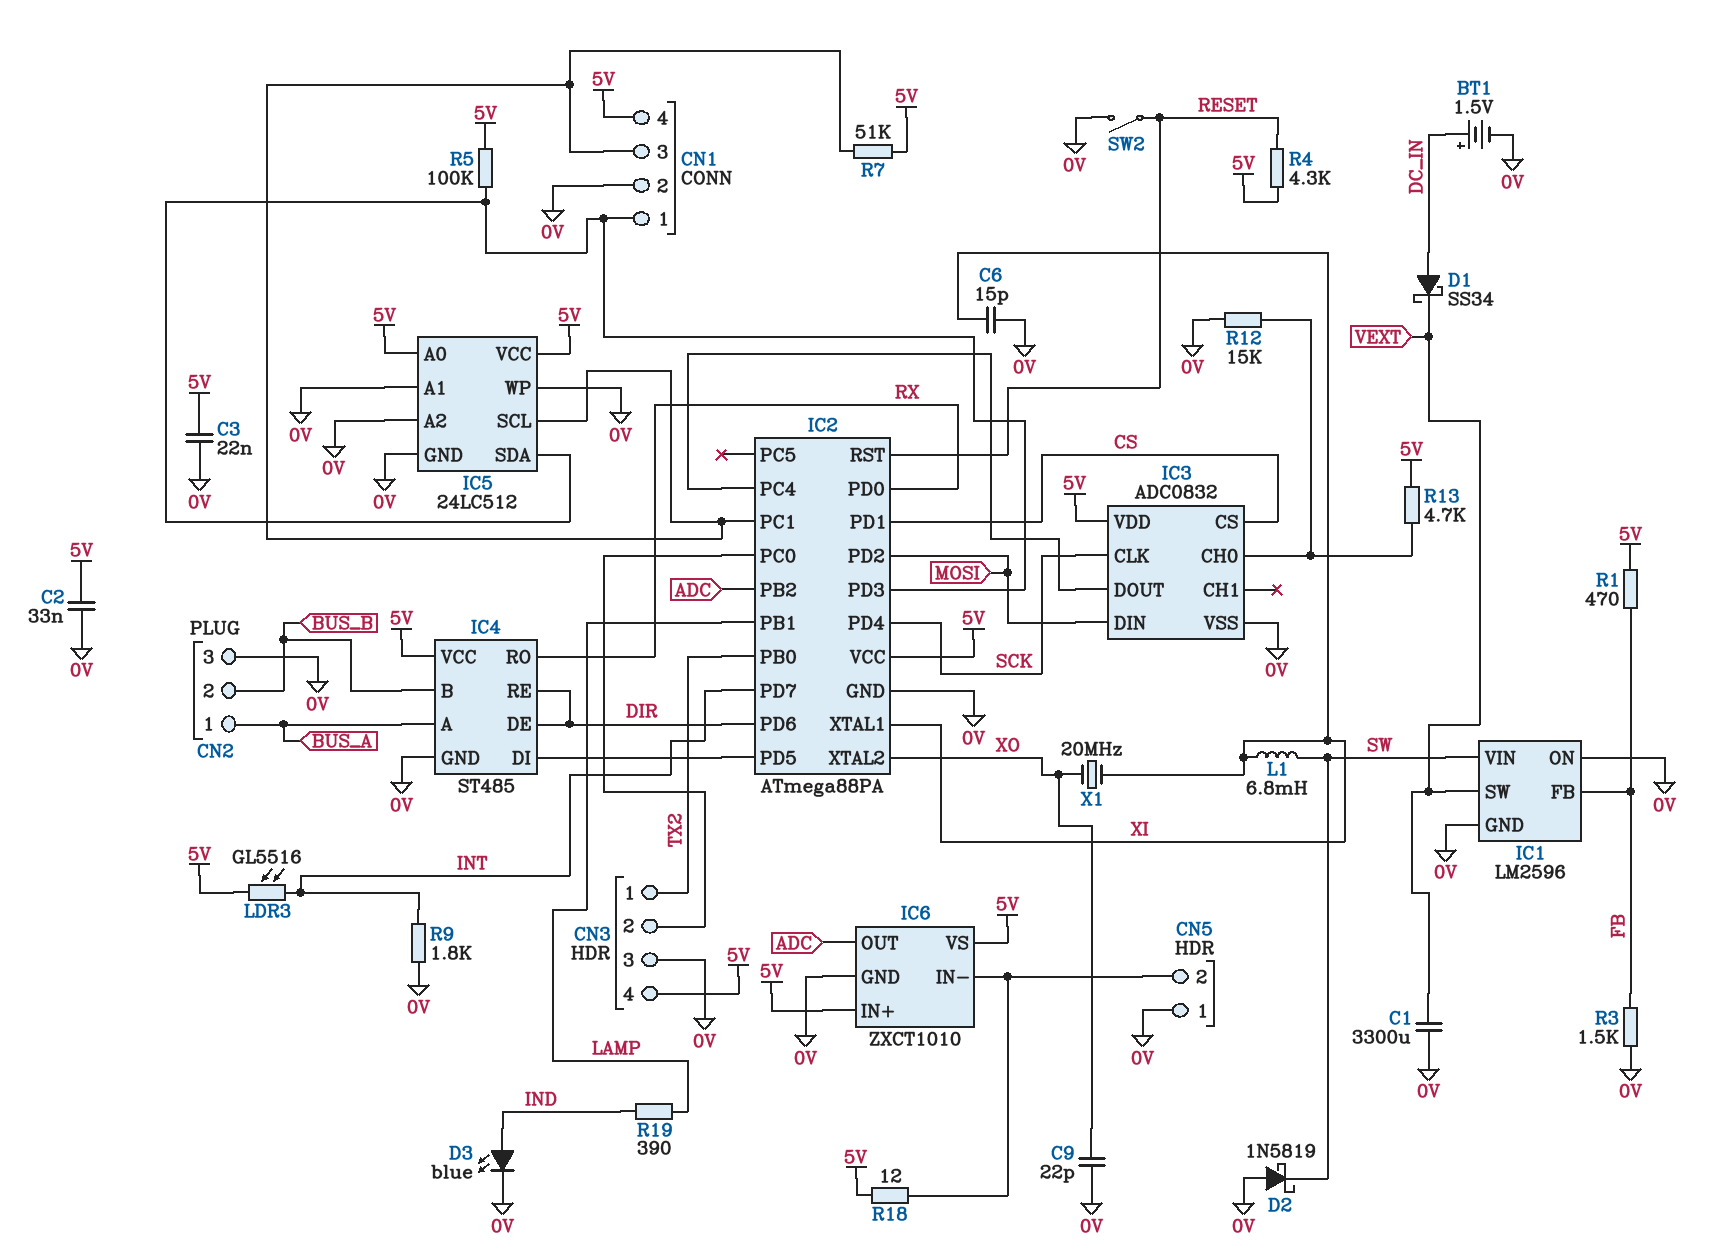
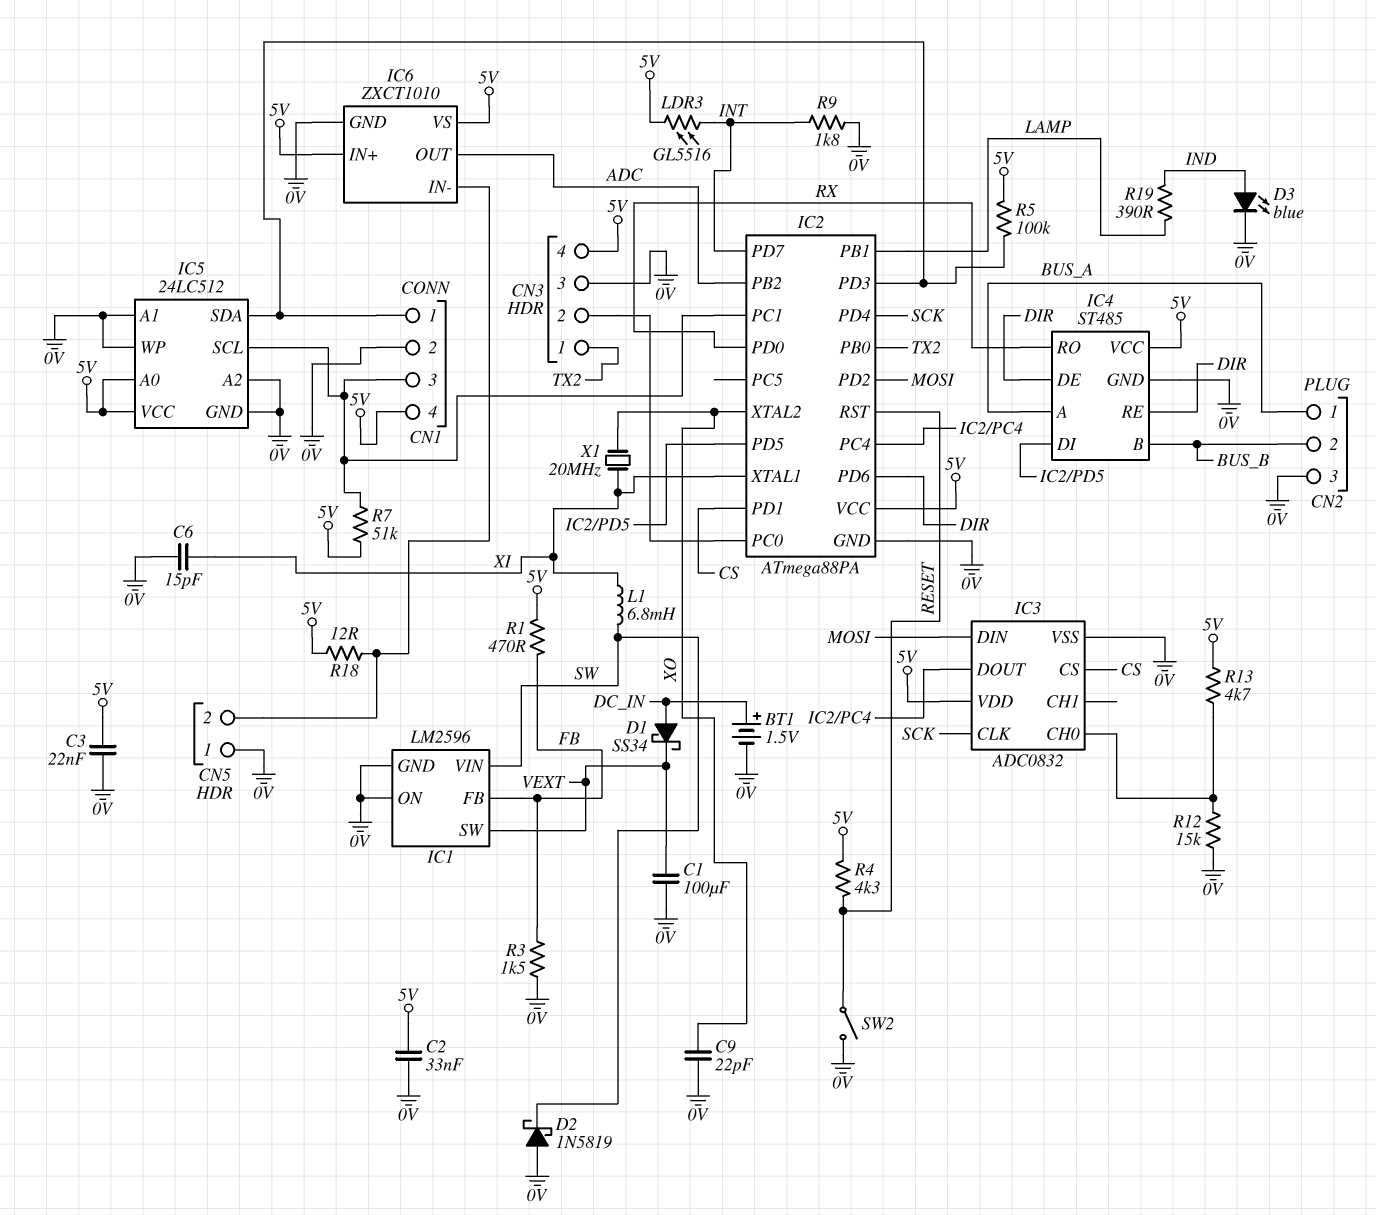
C1: 3300uF (0V, VEXT) -> 100uF (0V, VEXT)

